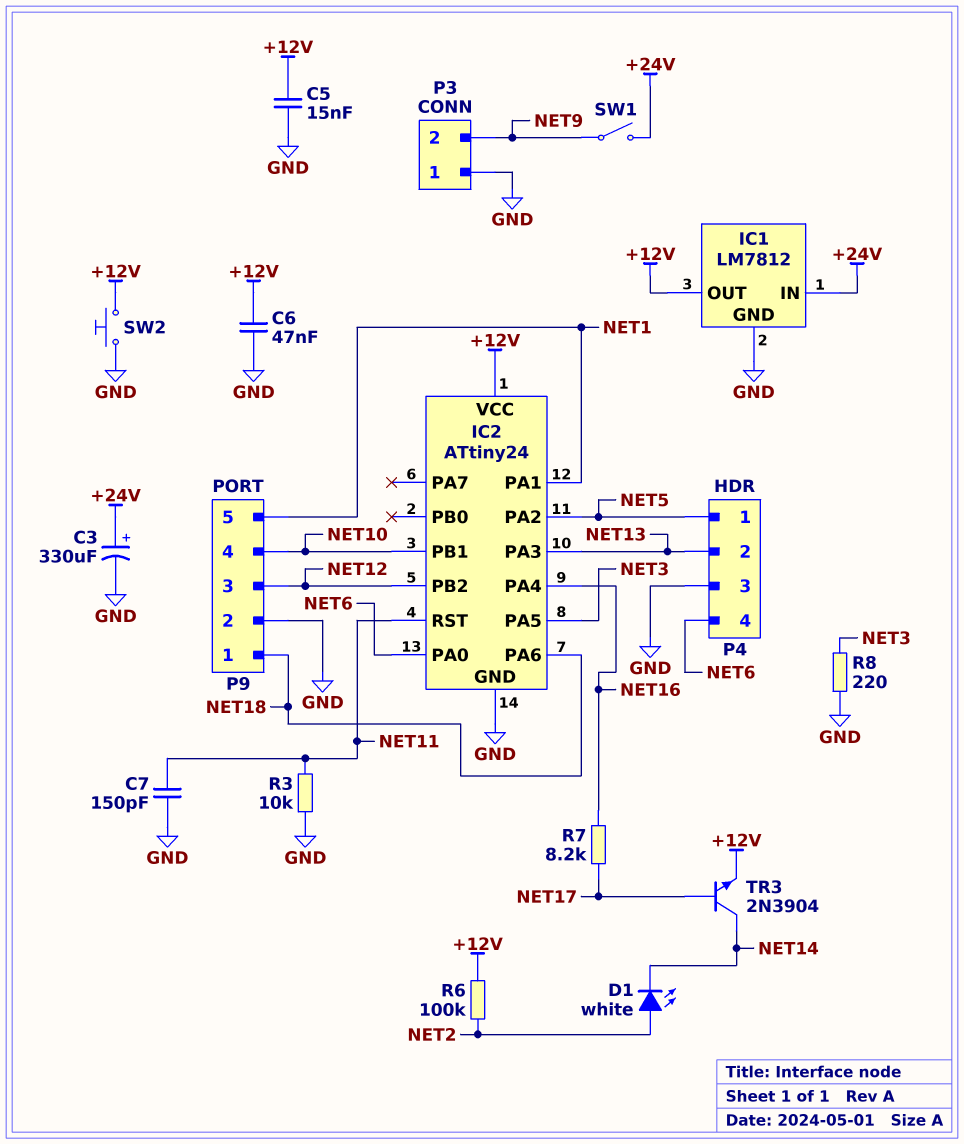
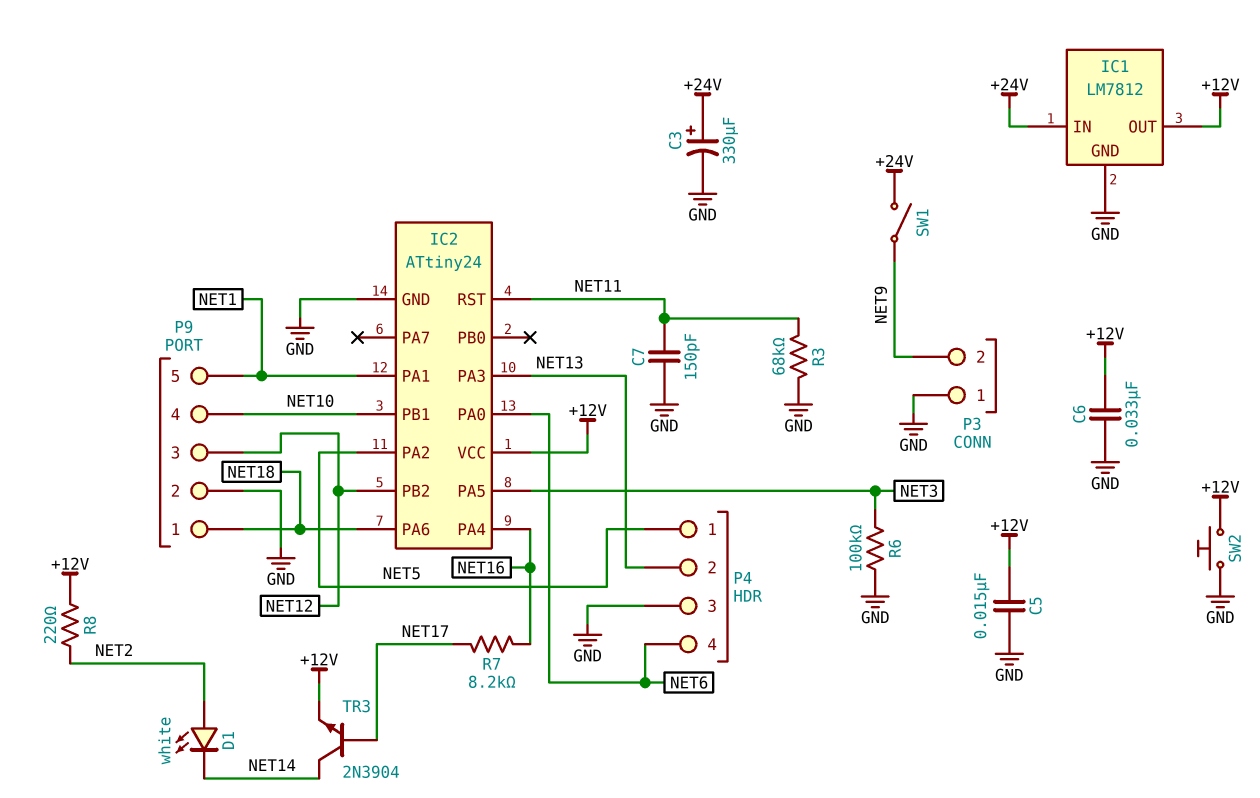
C6: 47nF (+12V, GND) -> 33nF (+12V, GND)
R3: 10k (GND, NET11) -> 68k (GND, NET11)
R6: 100k (+12V, NET2) -> 100k (GND, NET3)
R8: 220 (GND, NET3) -> 220 (+12V, NET2)

